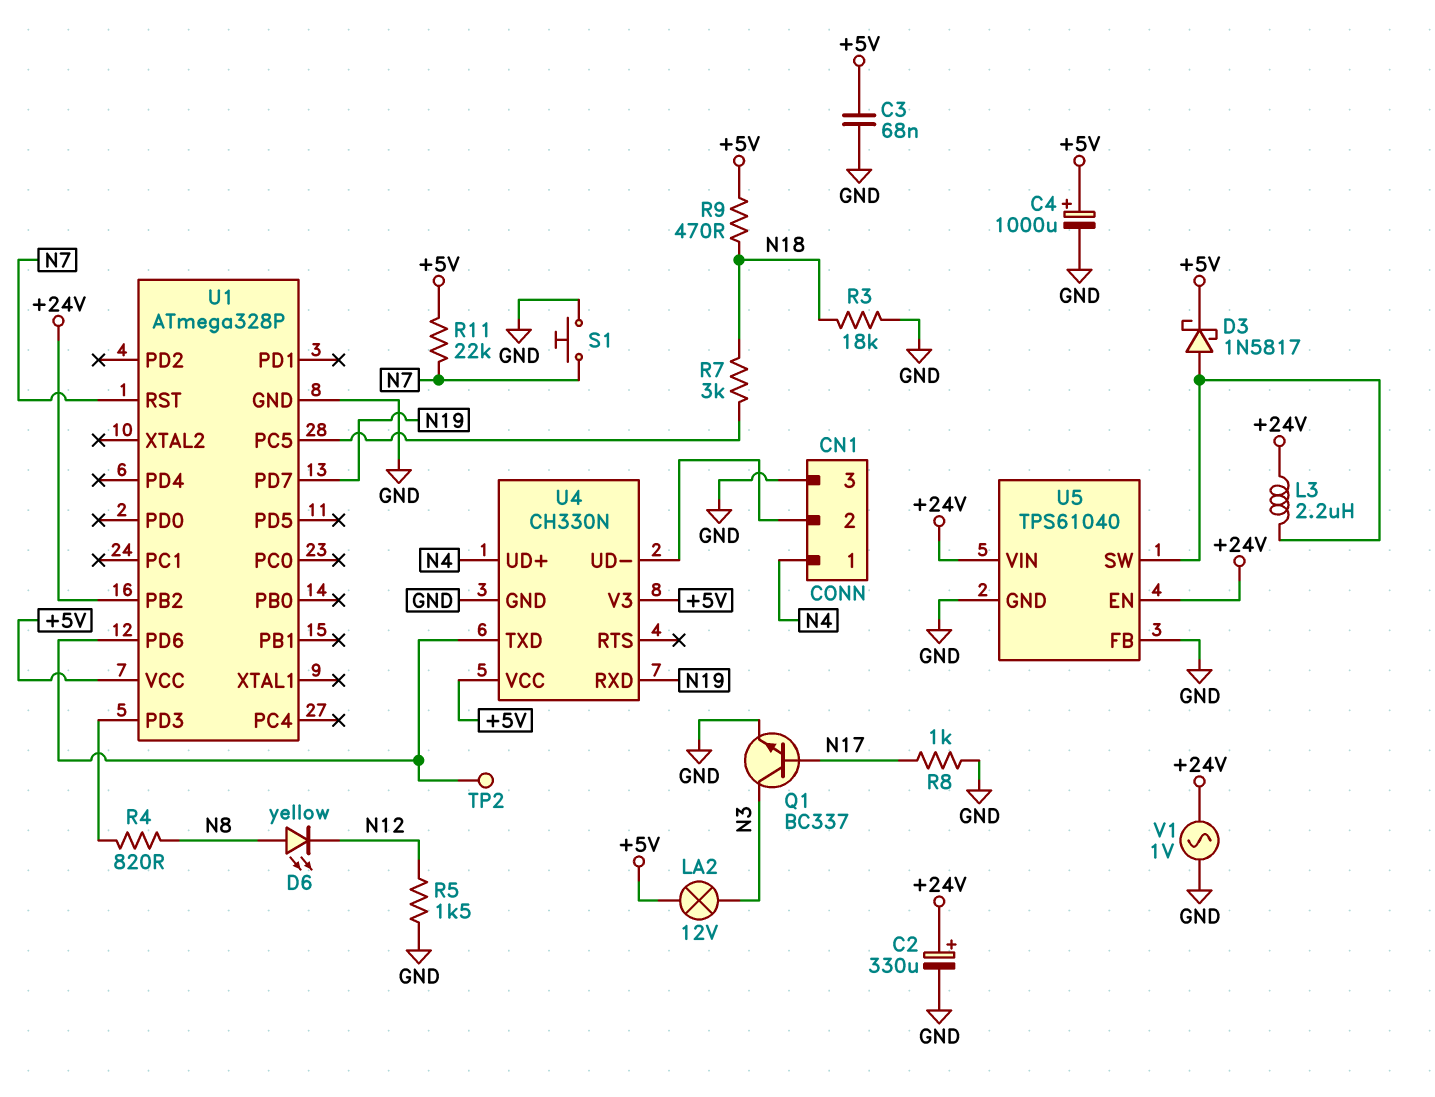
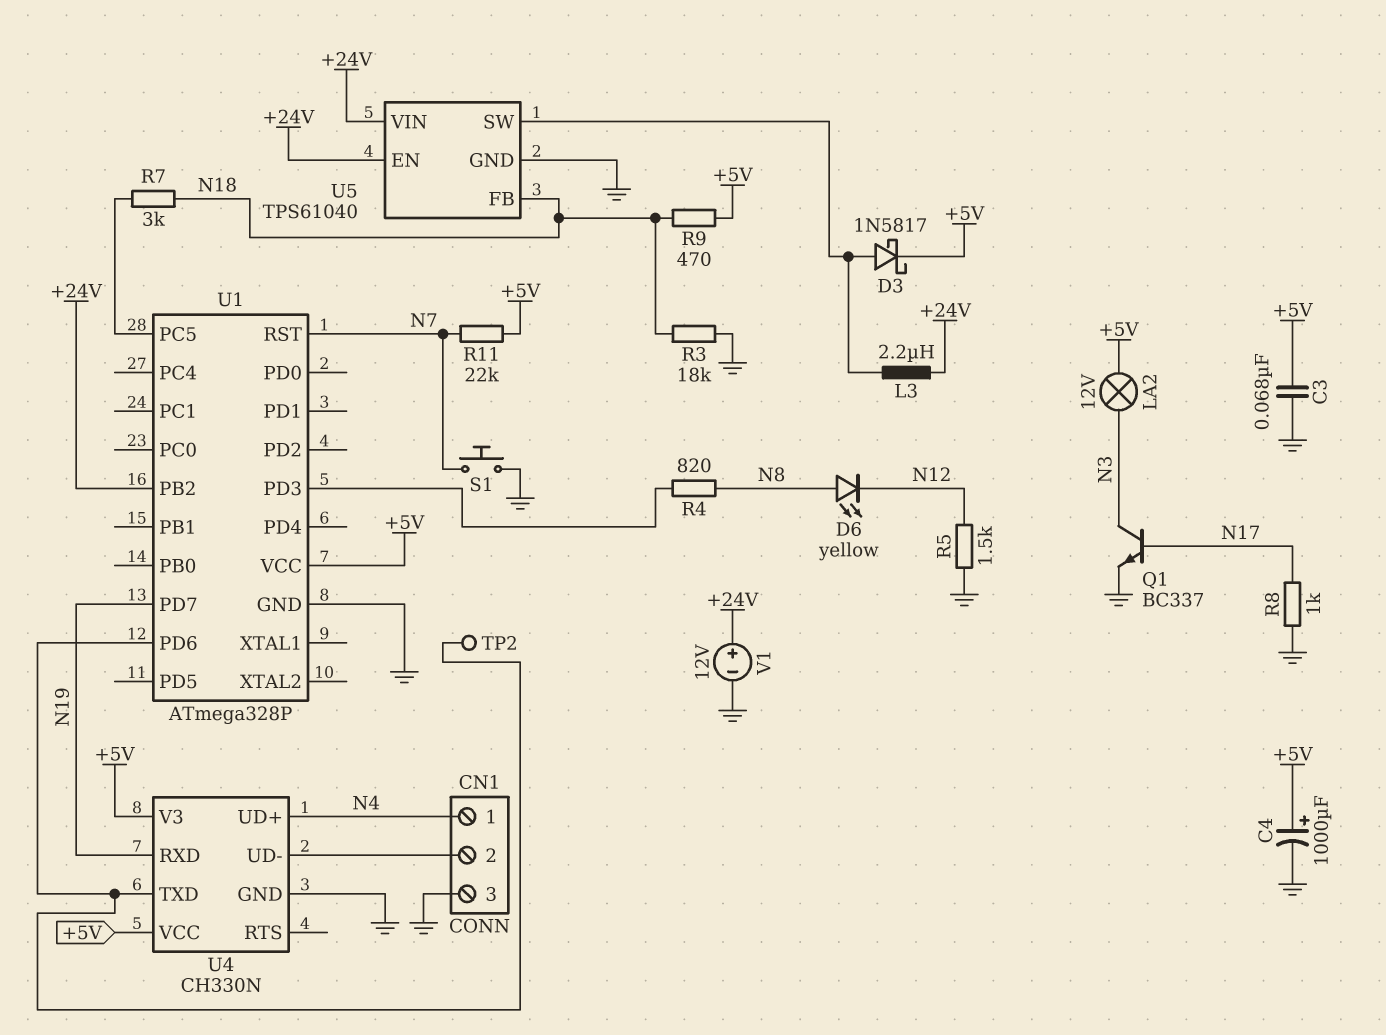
C2: 330uF (plus +24V, minus GND) -> none
U5 pin FB: GND -> N18
V1: AC 1V (+24V, GND) -> 12V (plus +24V, minus GND)

